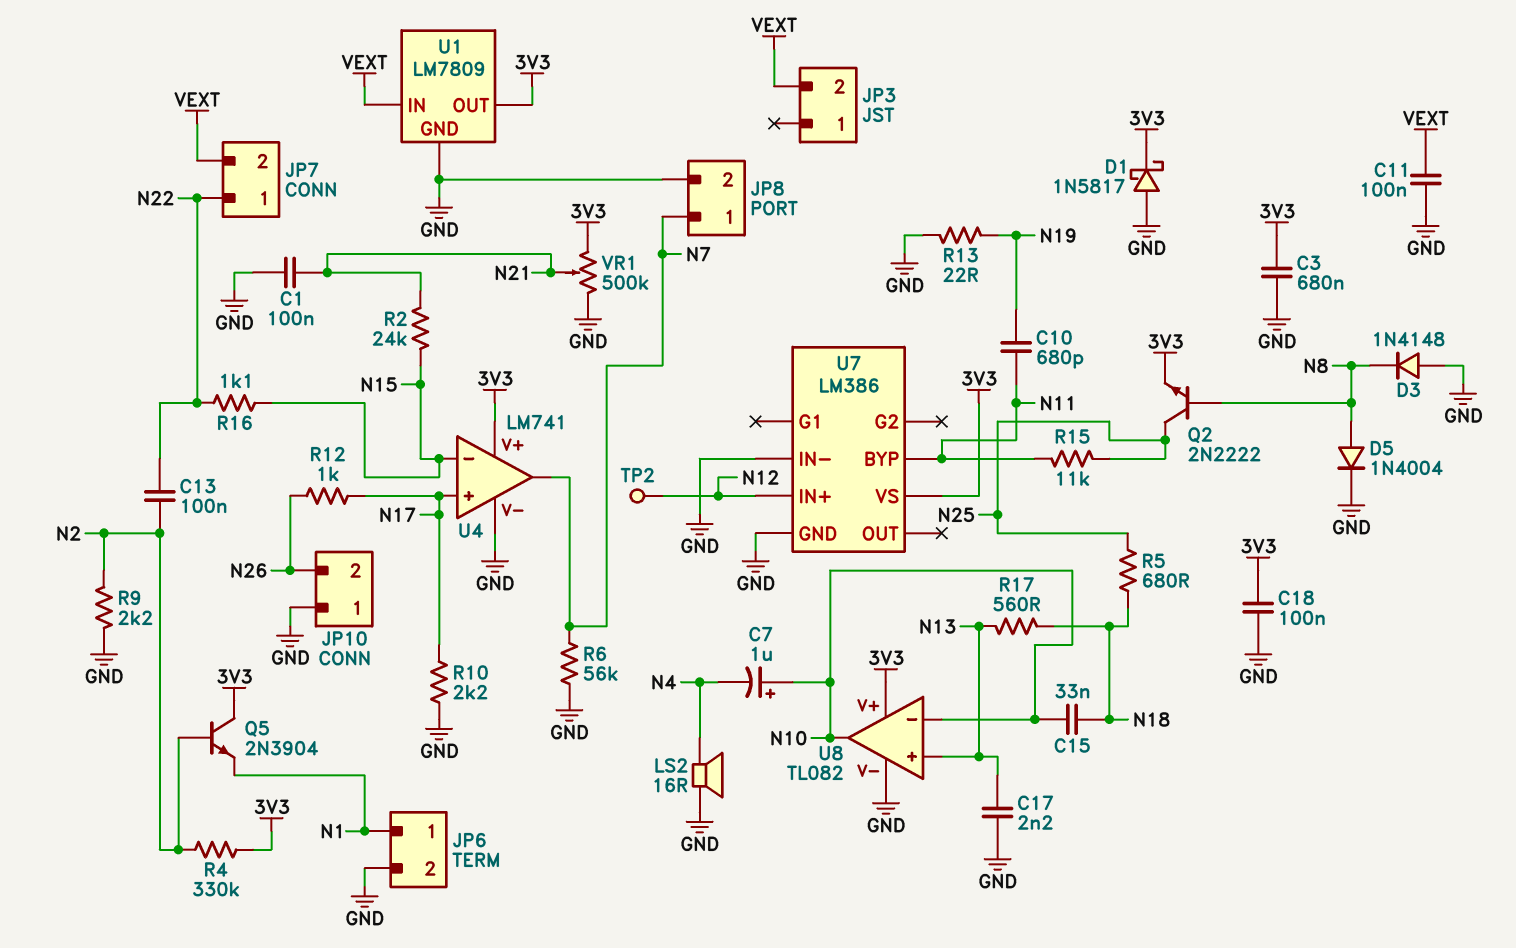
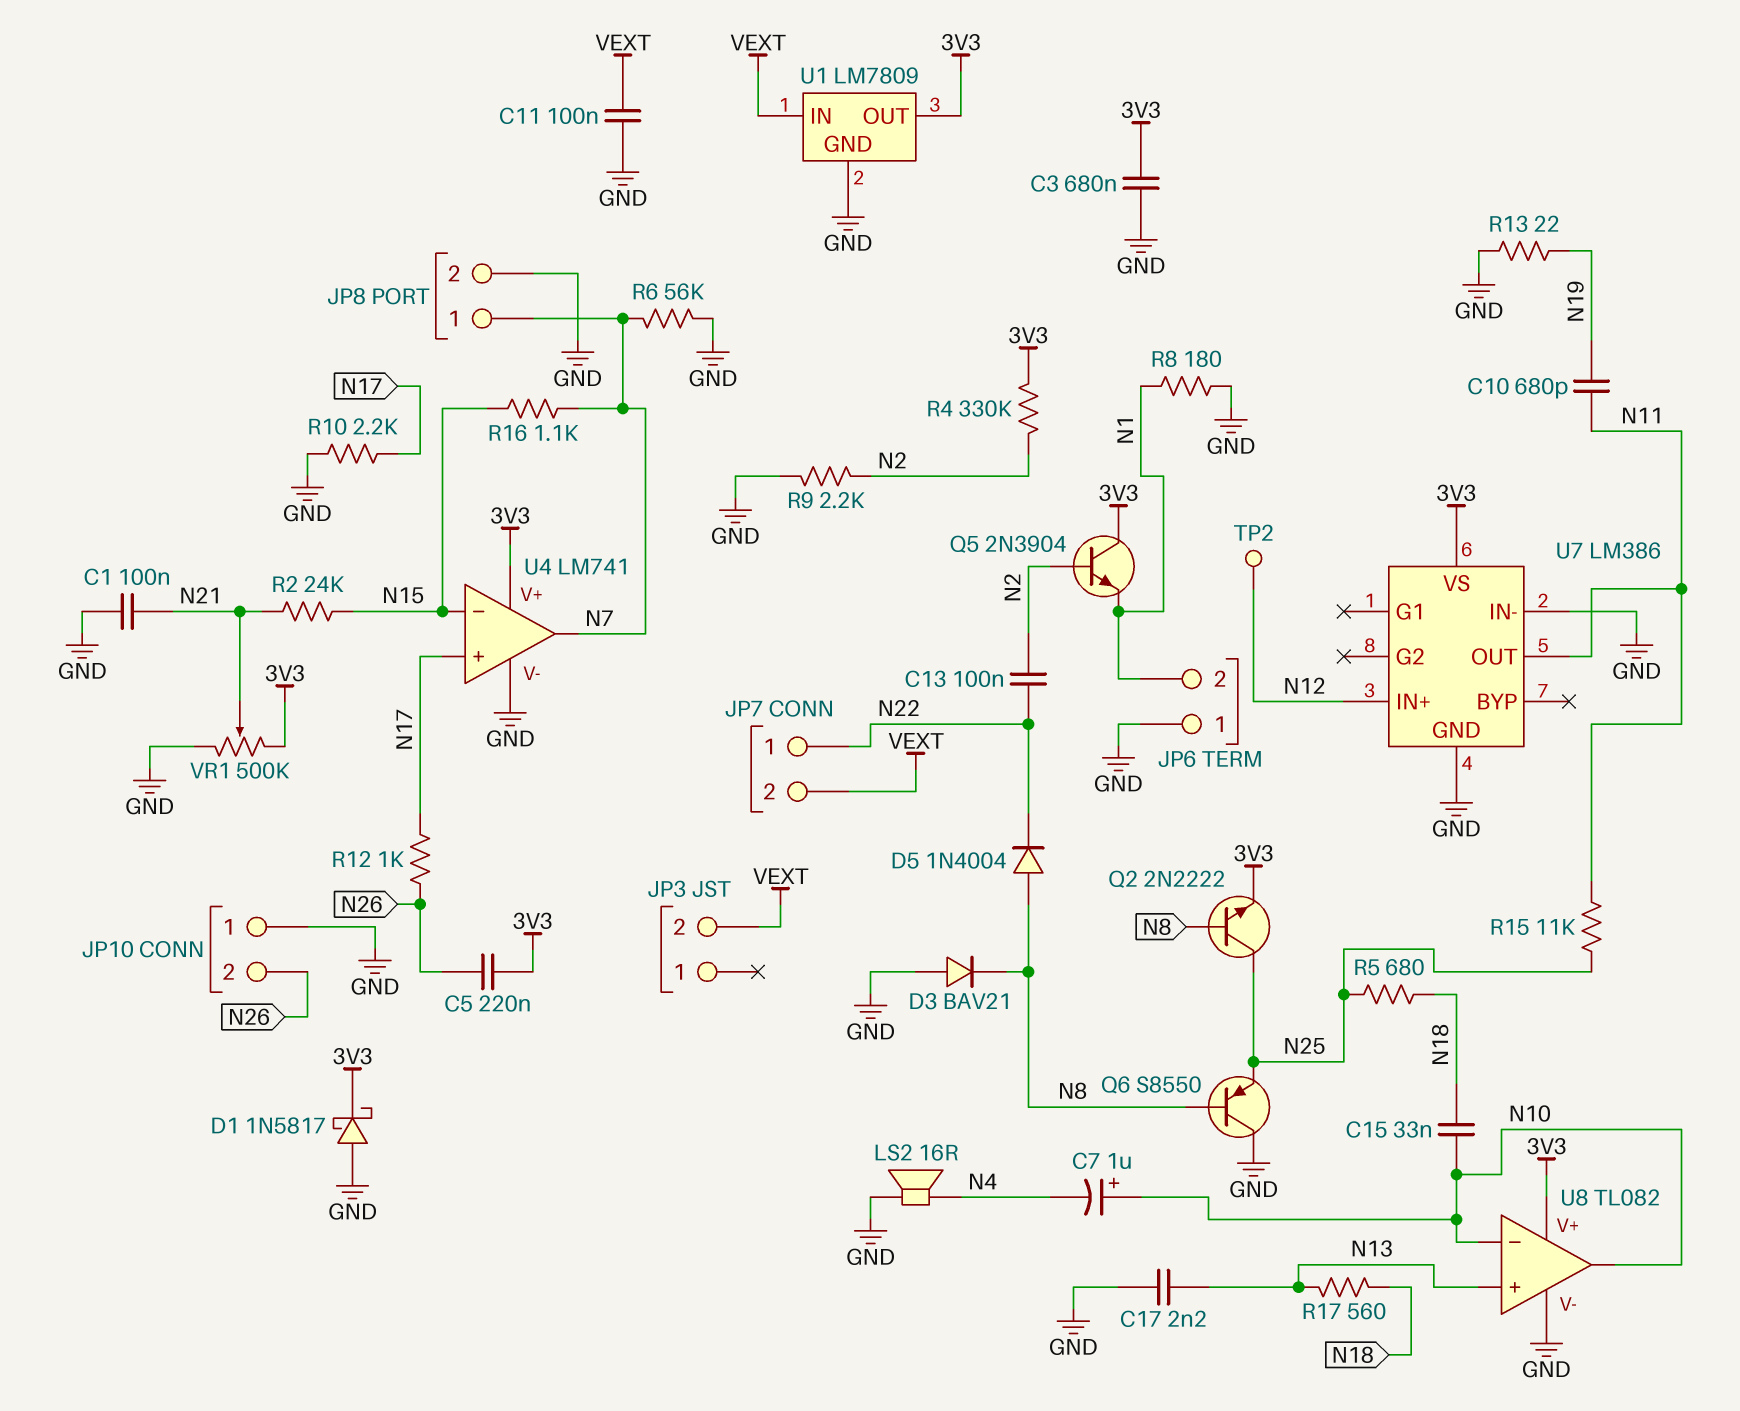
C5: none -> 220nF (3V3, N26)
C18: 100nF (3V3, GND) -> none
D3: diode 1N4148 (A GND, K N8) -> diode BAV21 (A GND, K N8)
D5: diode 1N4004 (A N8, K GND) -> diode 1N4004 (A N8, K N22)
JP6 pin 1: N1 -> GND
JP6 pin 2: GND -> N1
Q6: none -> PNP S8550 (B N8, C GND, E N25)
R8: none -> 180 (GND, N1)
R16: 1.1k (N15, N22) -> 1.1k (N7, N15)
U7 pin BYP: N11 -> none
U7 pin OUT: none -> N11

